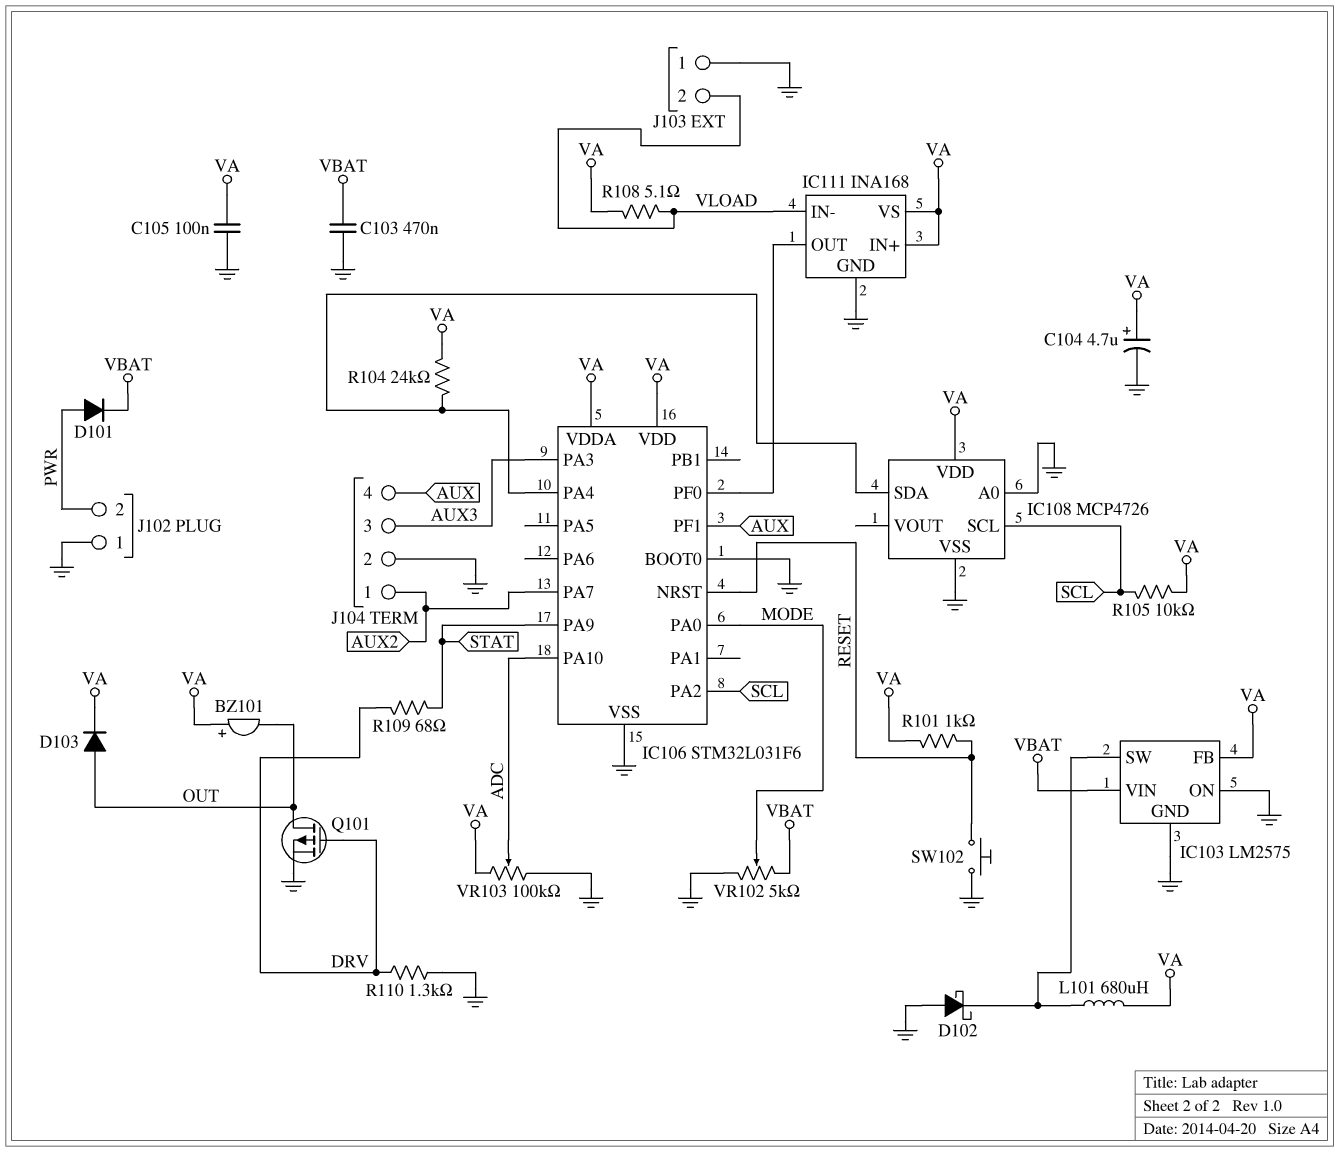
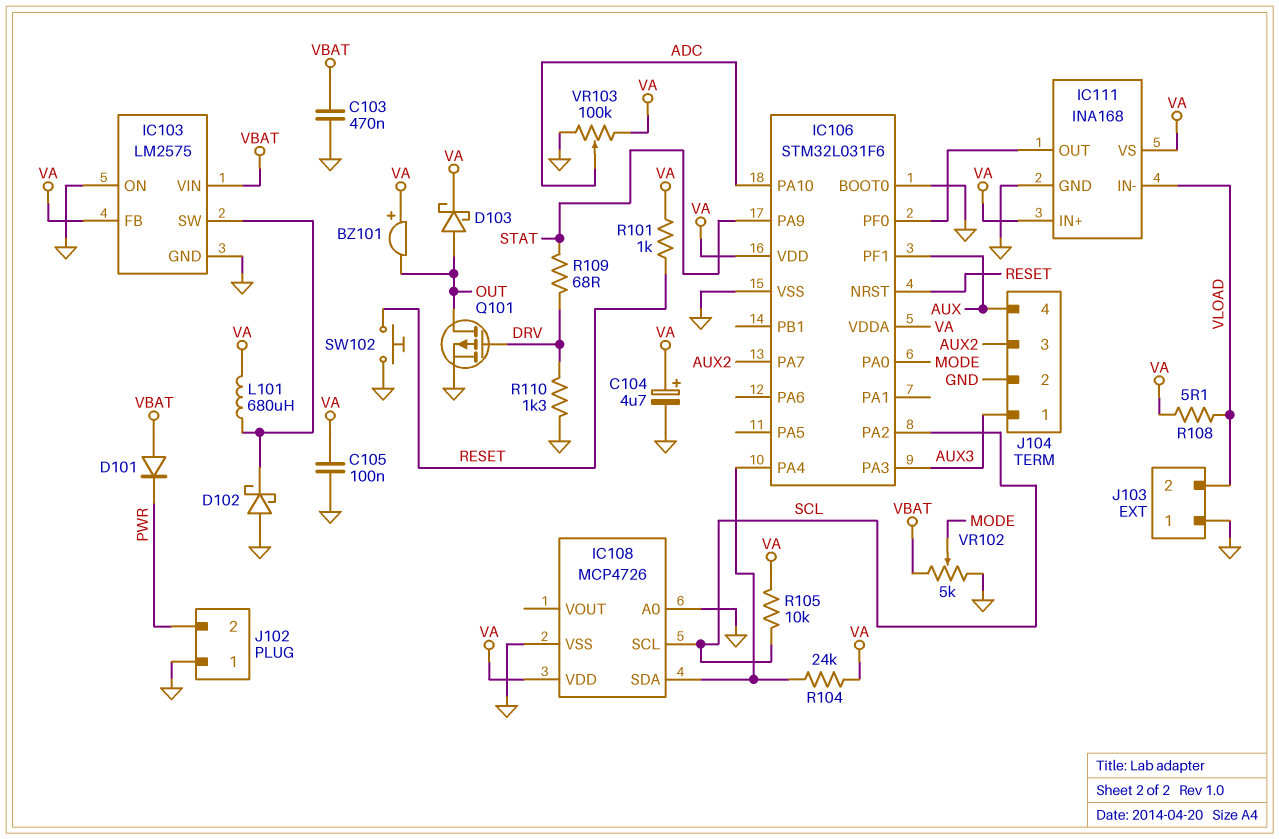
D101: diode (A PWR, K VBAT) -> diode (A VBAT, K PWR)
D103: diode (A OUT, K VA) -> schottky (A OUT, K VA)
J104 pin 1: AUX2 -> AUX3
J104 pin 3: AUX3 -> AUX2

